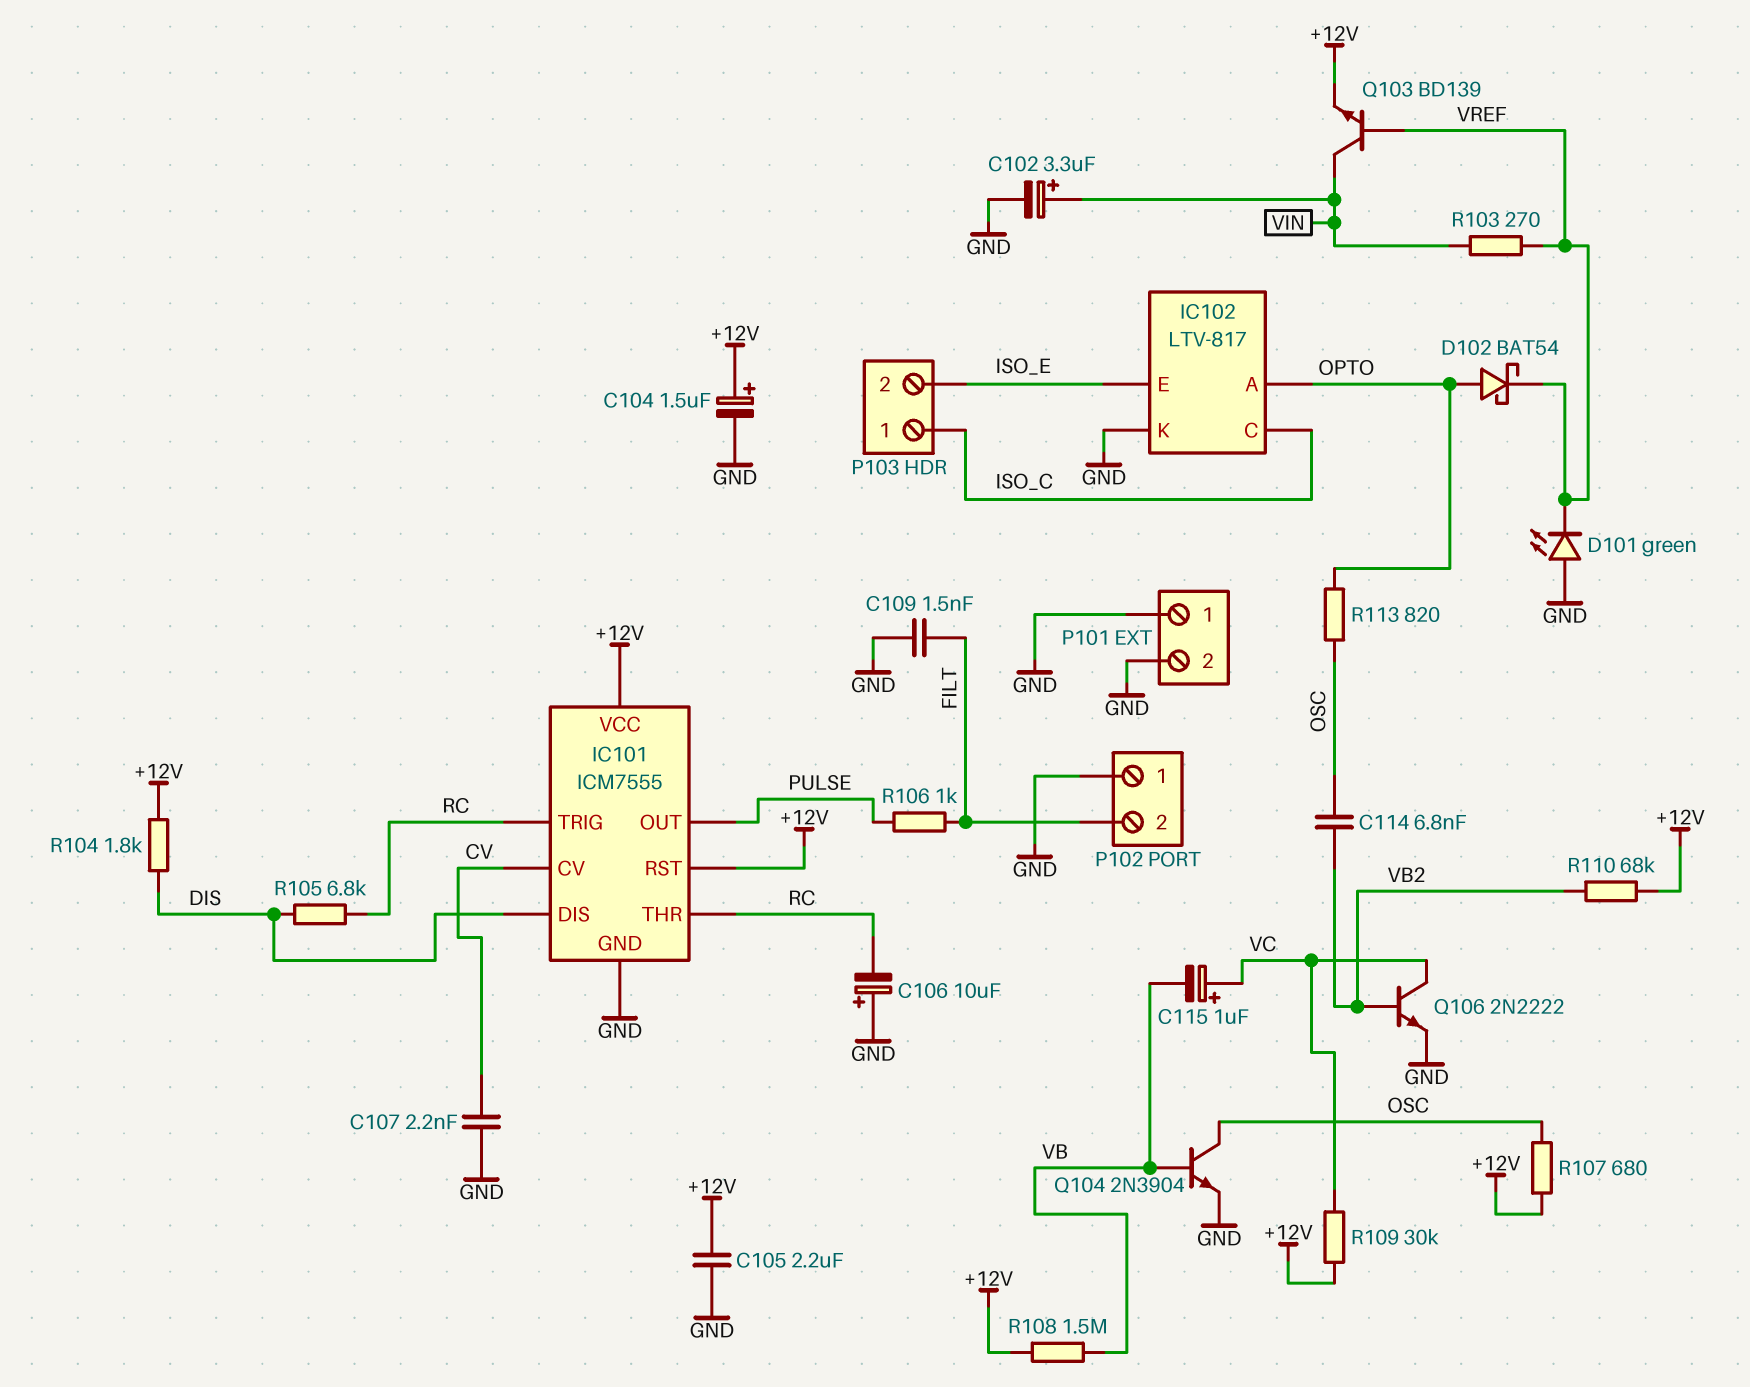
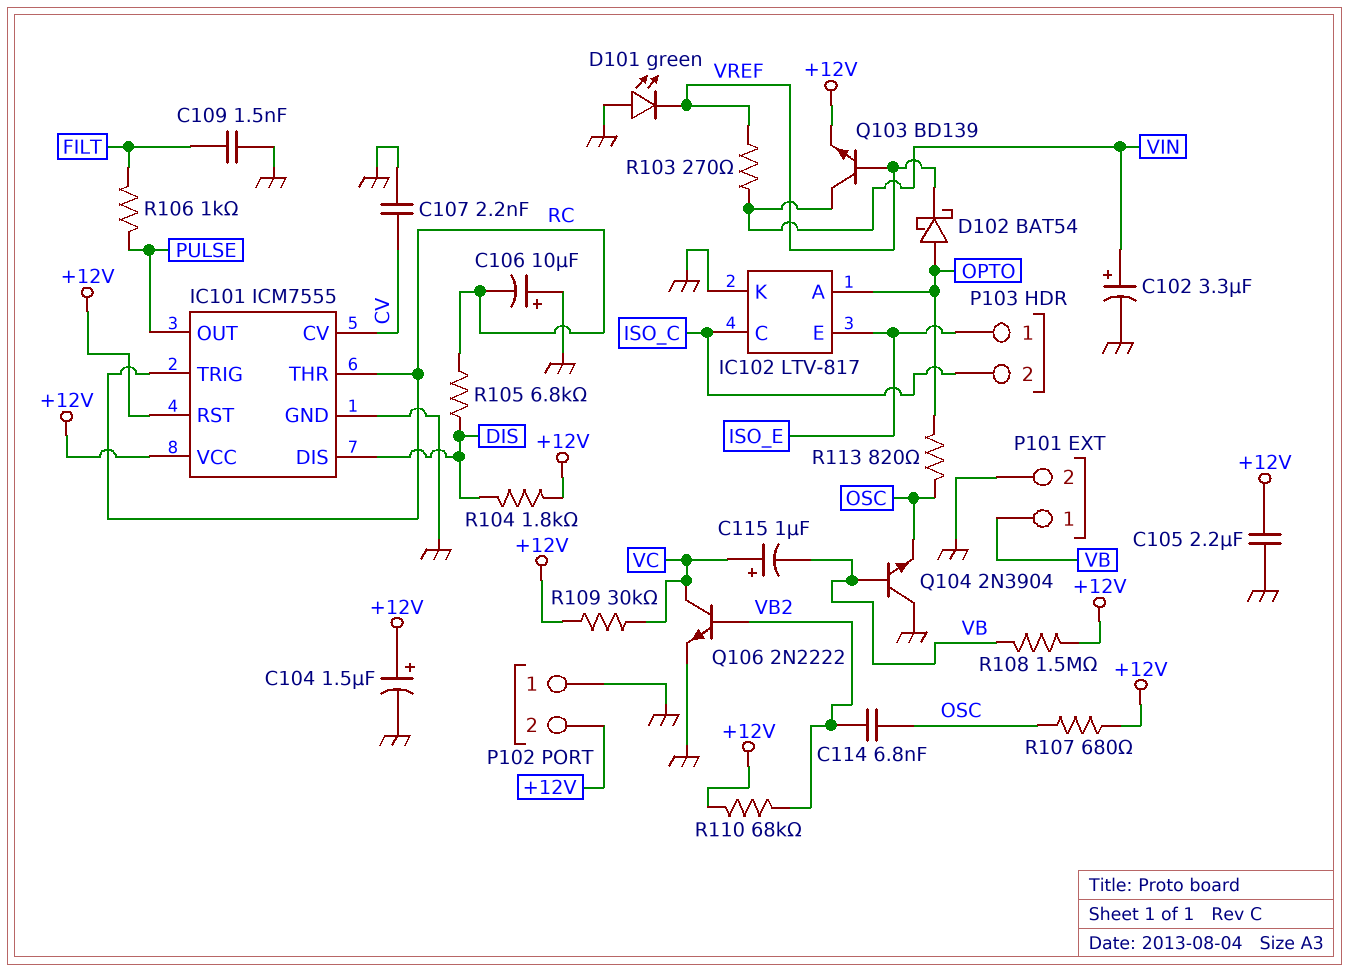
P101 pin 1: GND -> VB
P102 pin 2: FILT -> +12V
P103 pin 1: ISO_C -> ISO_E
P103 pin 2: ISO_E -> ISO_C
Q104: NPN 2N3904 (B VB, C OSC, E GND) -> NPN 2N3904 (B VB, C GND, E OSC)

